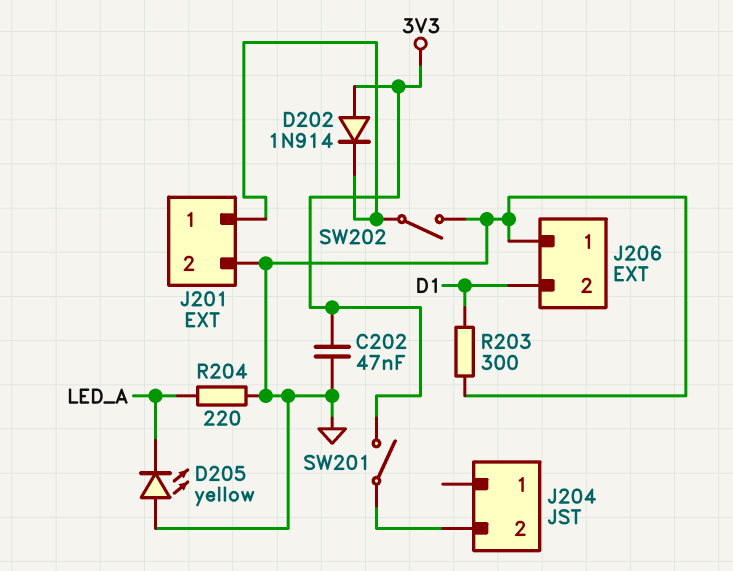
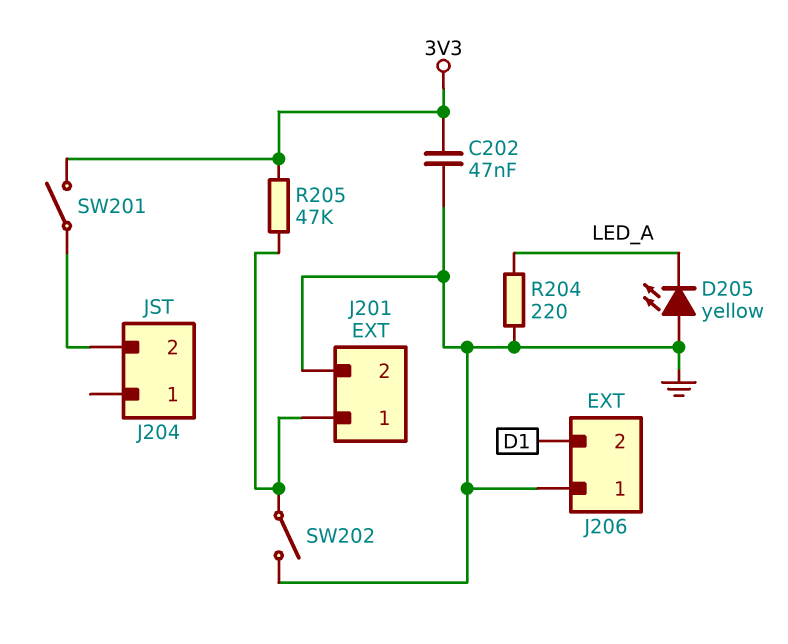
D202: diode 1N914 (A 3V3, K J201/1) -> none
R203: 300 (D1, GND) -> none
R205: none -> 47k (3V3, J201/1)

